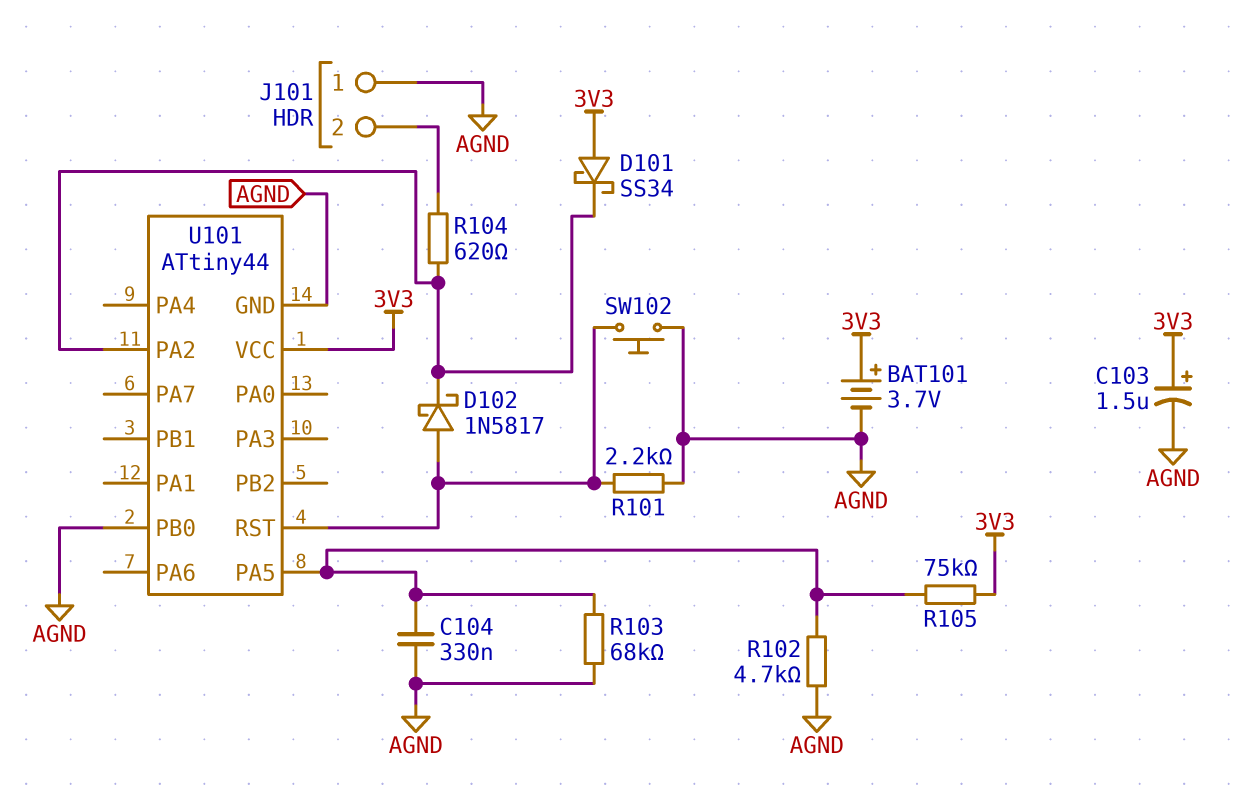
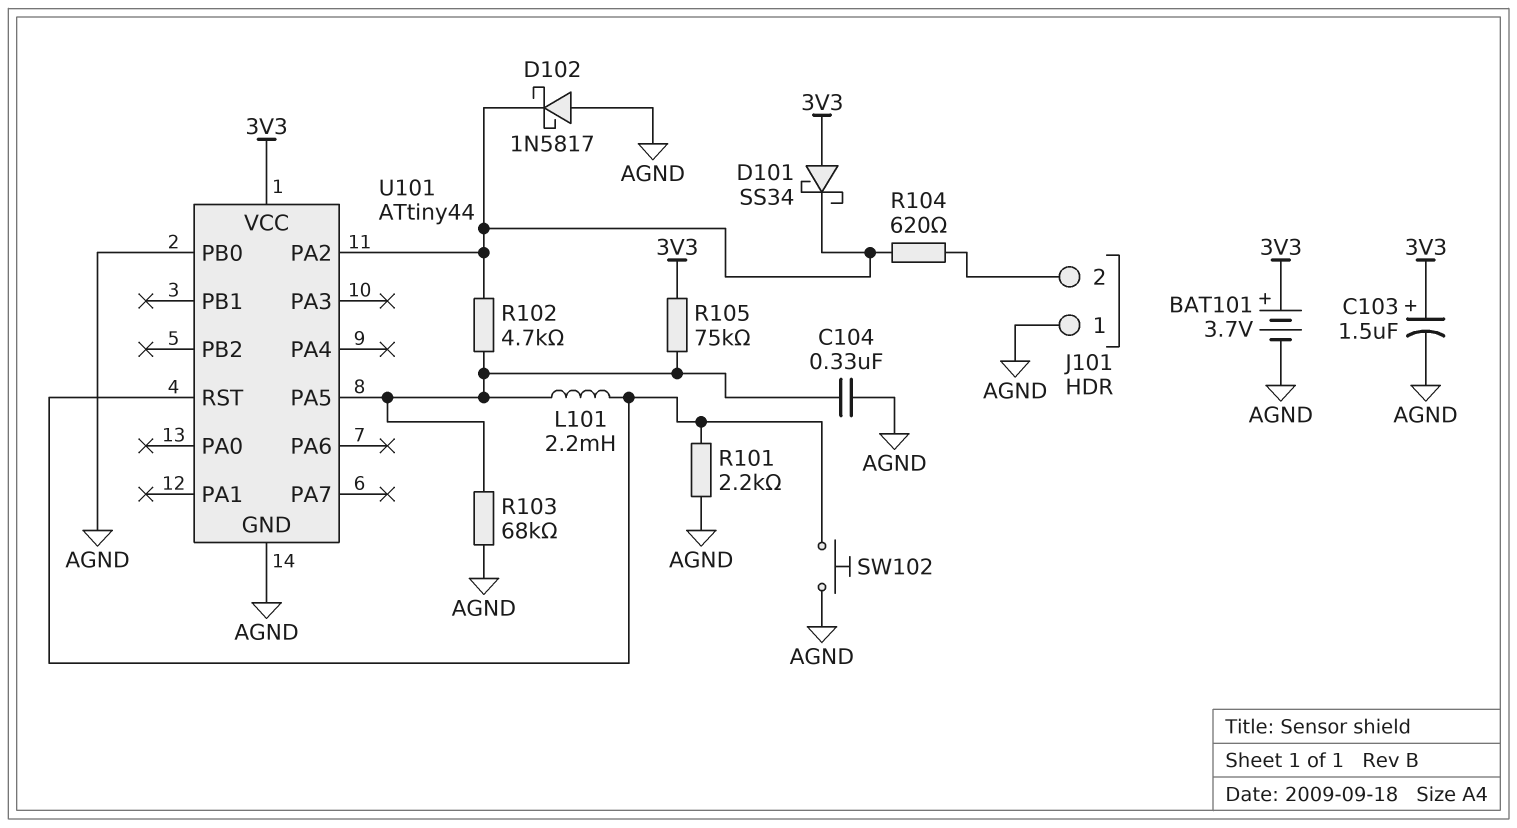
D102: schottky 1N5817 (A U101/RST, K U101/PA2) -> schottky 1N5817 (A AGND, K U101/PA2)
L101: none -> 2.2mH (U101/PA5, U101/RST)
R102: 4.7k (AGND, U101/PA5) -> 4.7k (U101/PA2, U101/PA5)

